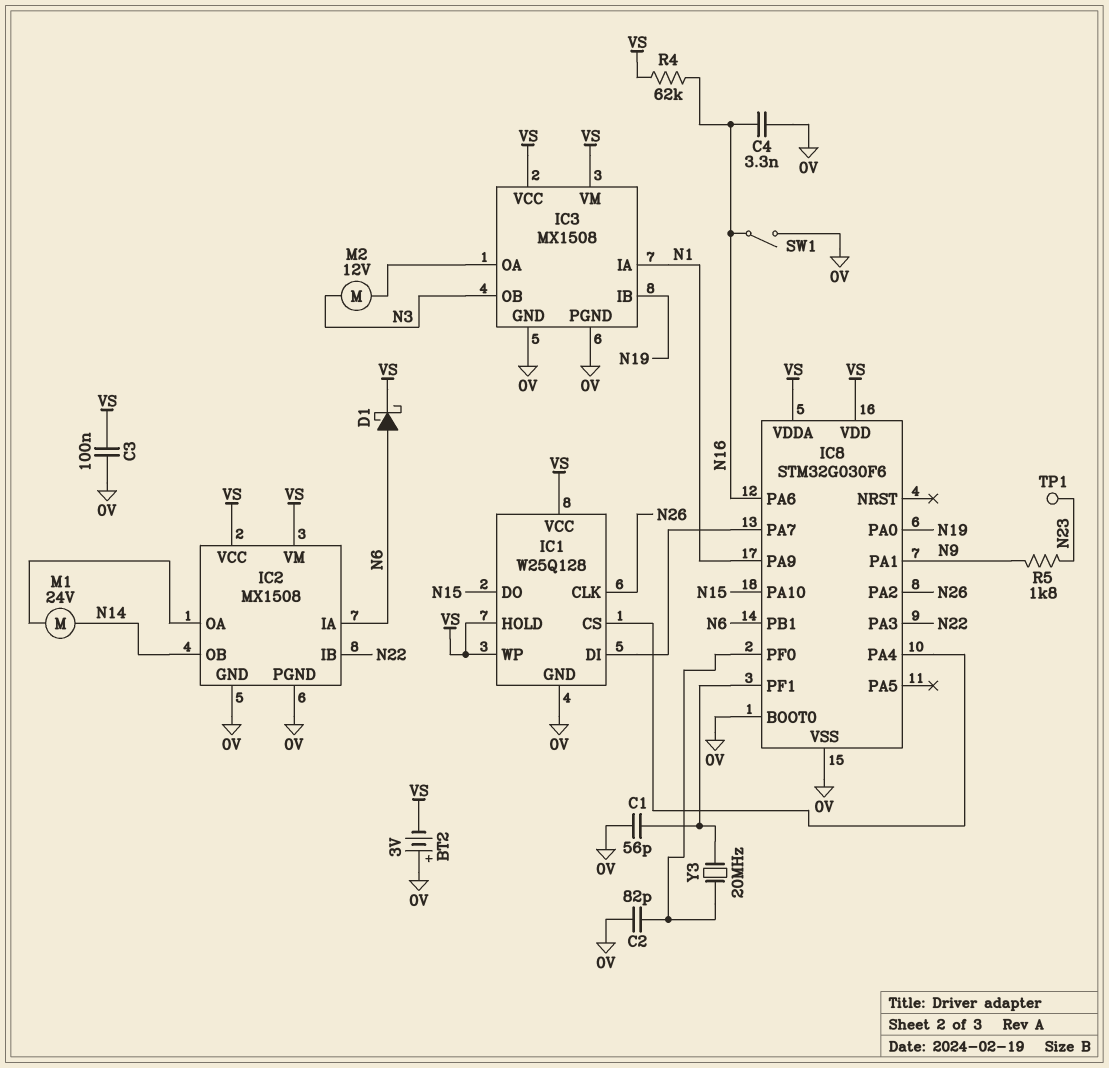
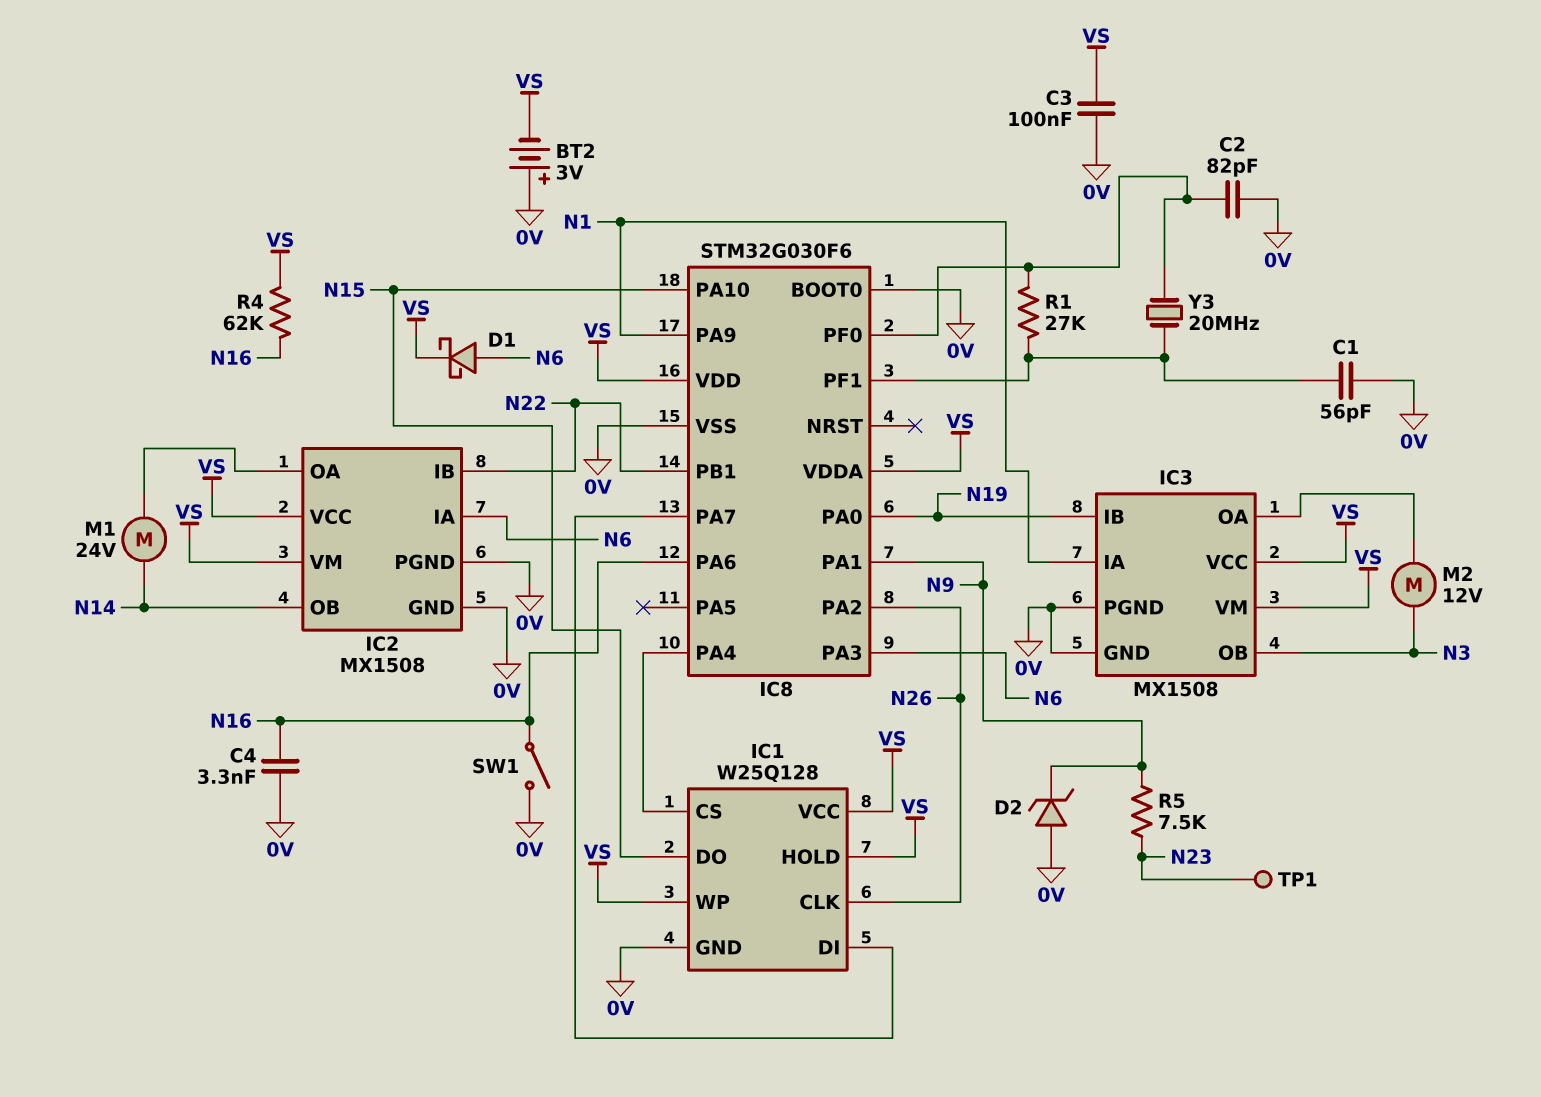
D2: none -> zener (A 0V, K N9)
IC8 pin PA3: N22 -> N6
IC8 pin PB1: N6 -> N22
R1: none -> 27k (IC8/PF0, IC8/PF1)
R5: 1.8k (N9, N23) -> 7.5k (N9, N23)

